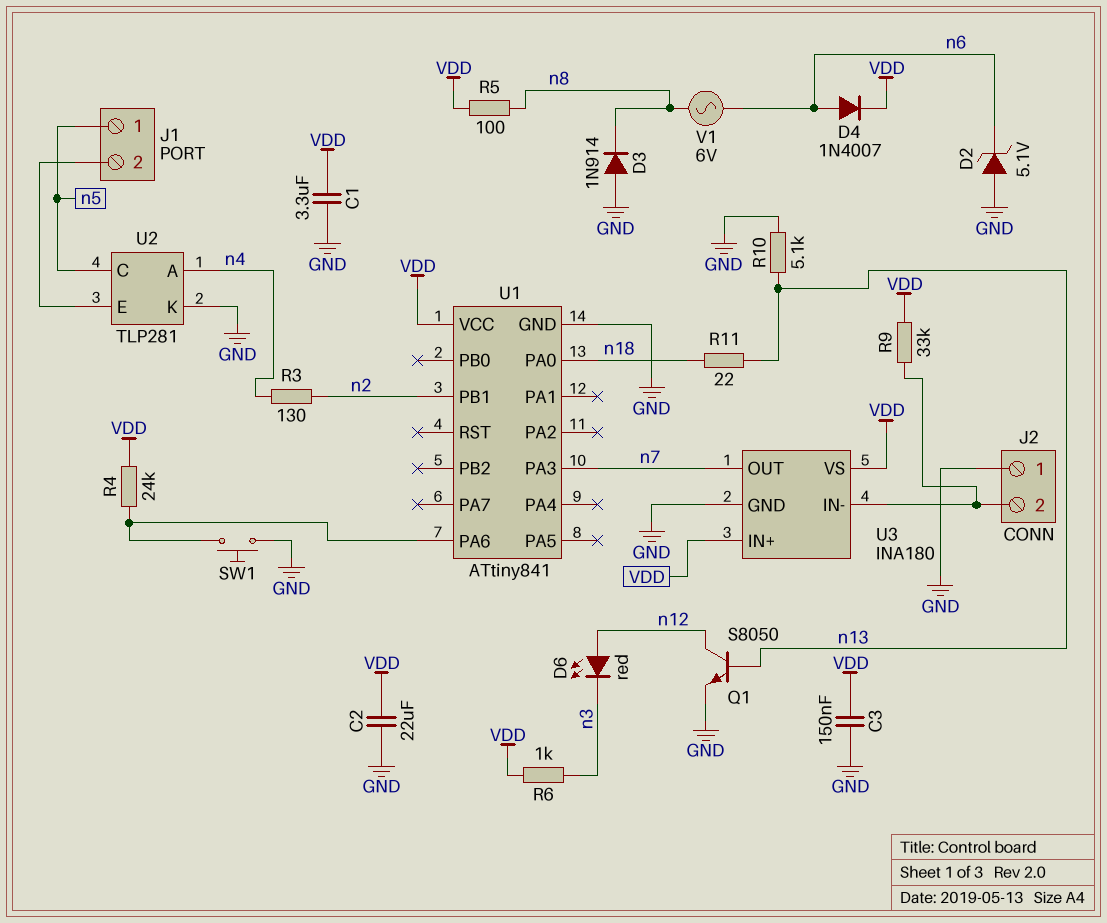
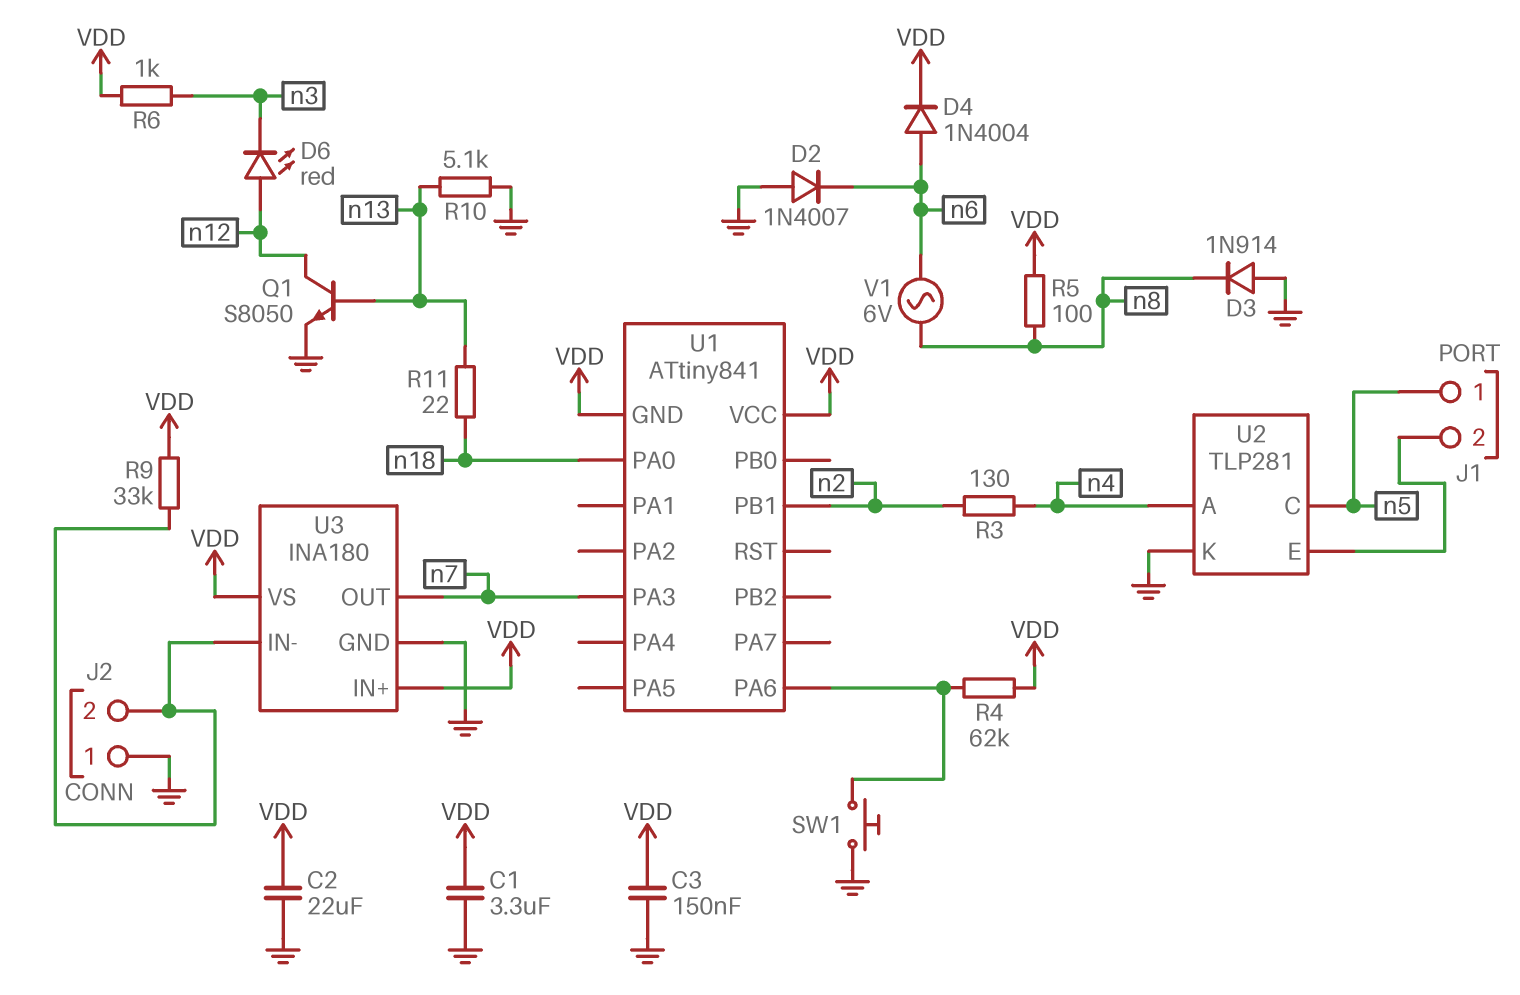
D2: zener 5.1V (A GND, K n6) -> diode 1N4007 (A GND, K n6)
D4: diode 1N4007 (A n6, K VDD) -> diode 1N4004 (A n6, K VDD)
R4: 24k (U1/PA6, VDD) -> 62k (U1/PA6, VDD)
U1 pin GND: GND -> VDD

